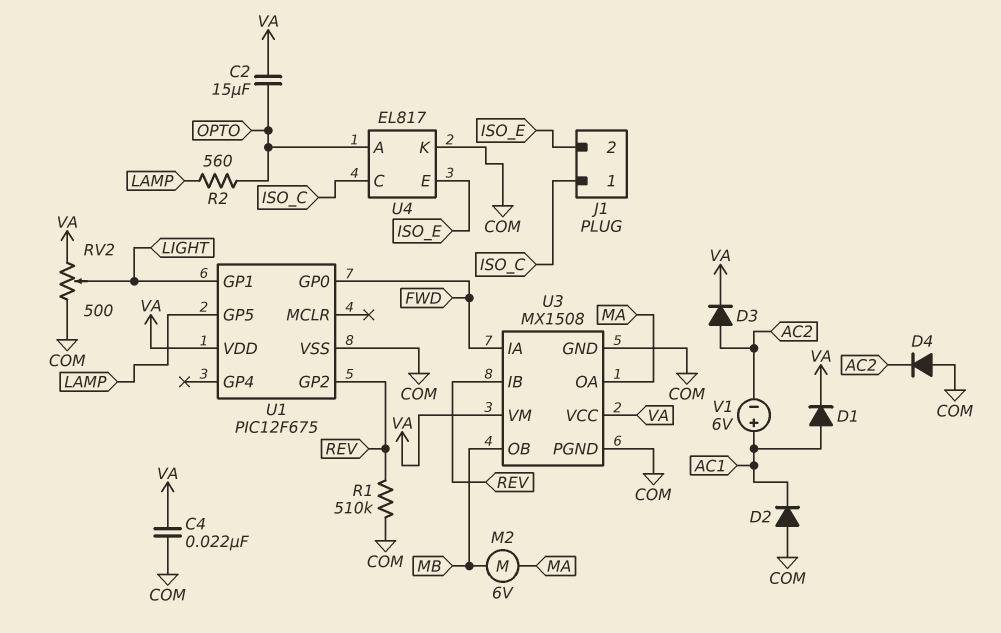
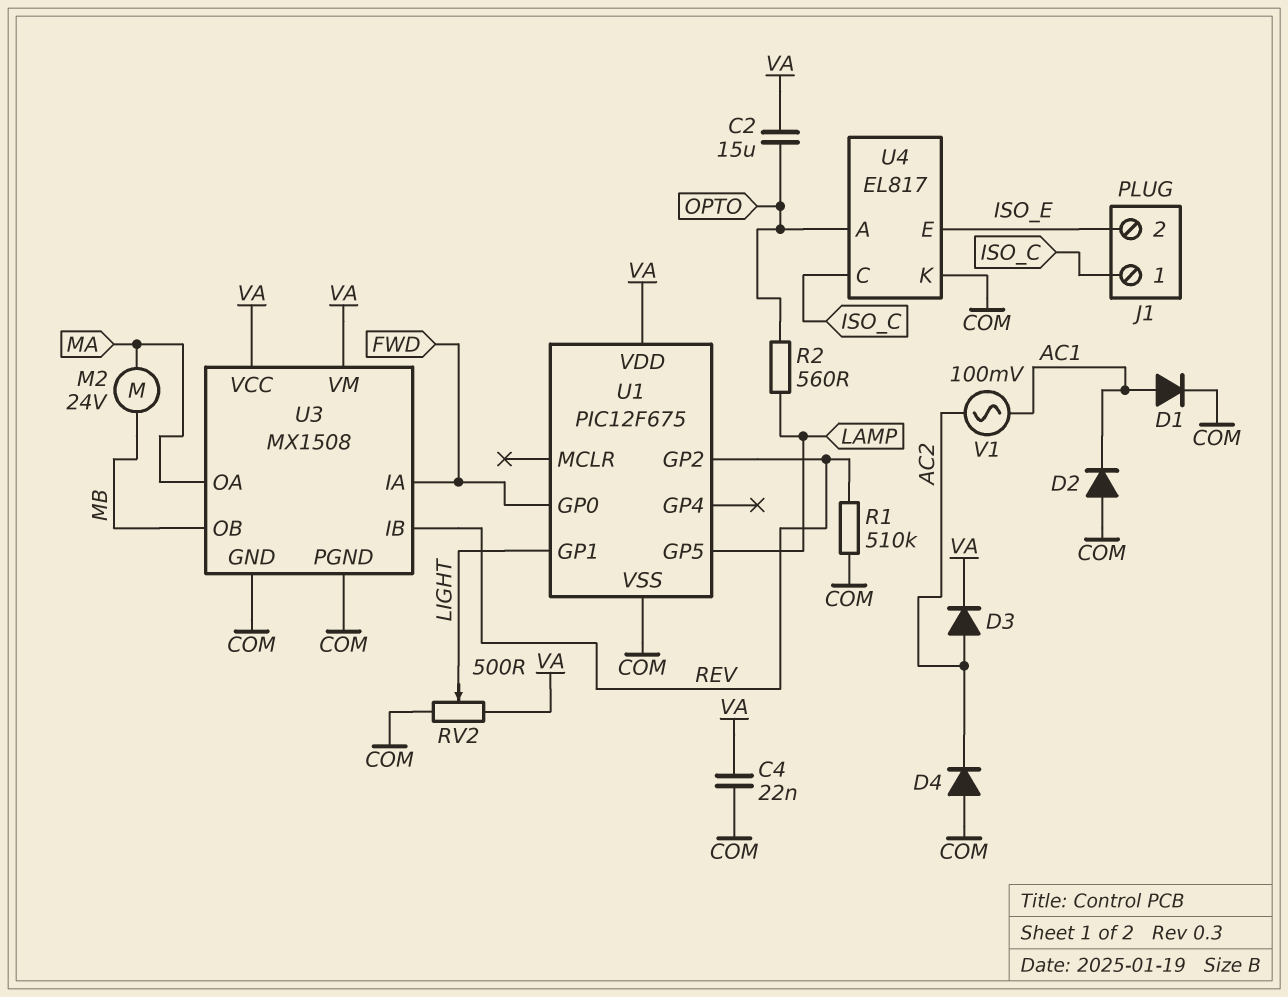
D1: diode (A AC1, K VA) -> diode (A AC1, K COM)
M2: motor 6V (MA, MB) -> motor 24V (MA, MB)
V1: 6V (plus AC1, minus AC2) -> AC 100mV (AC1, AC2)

